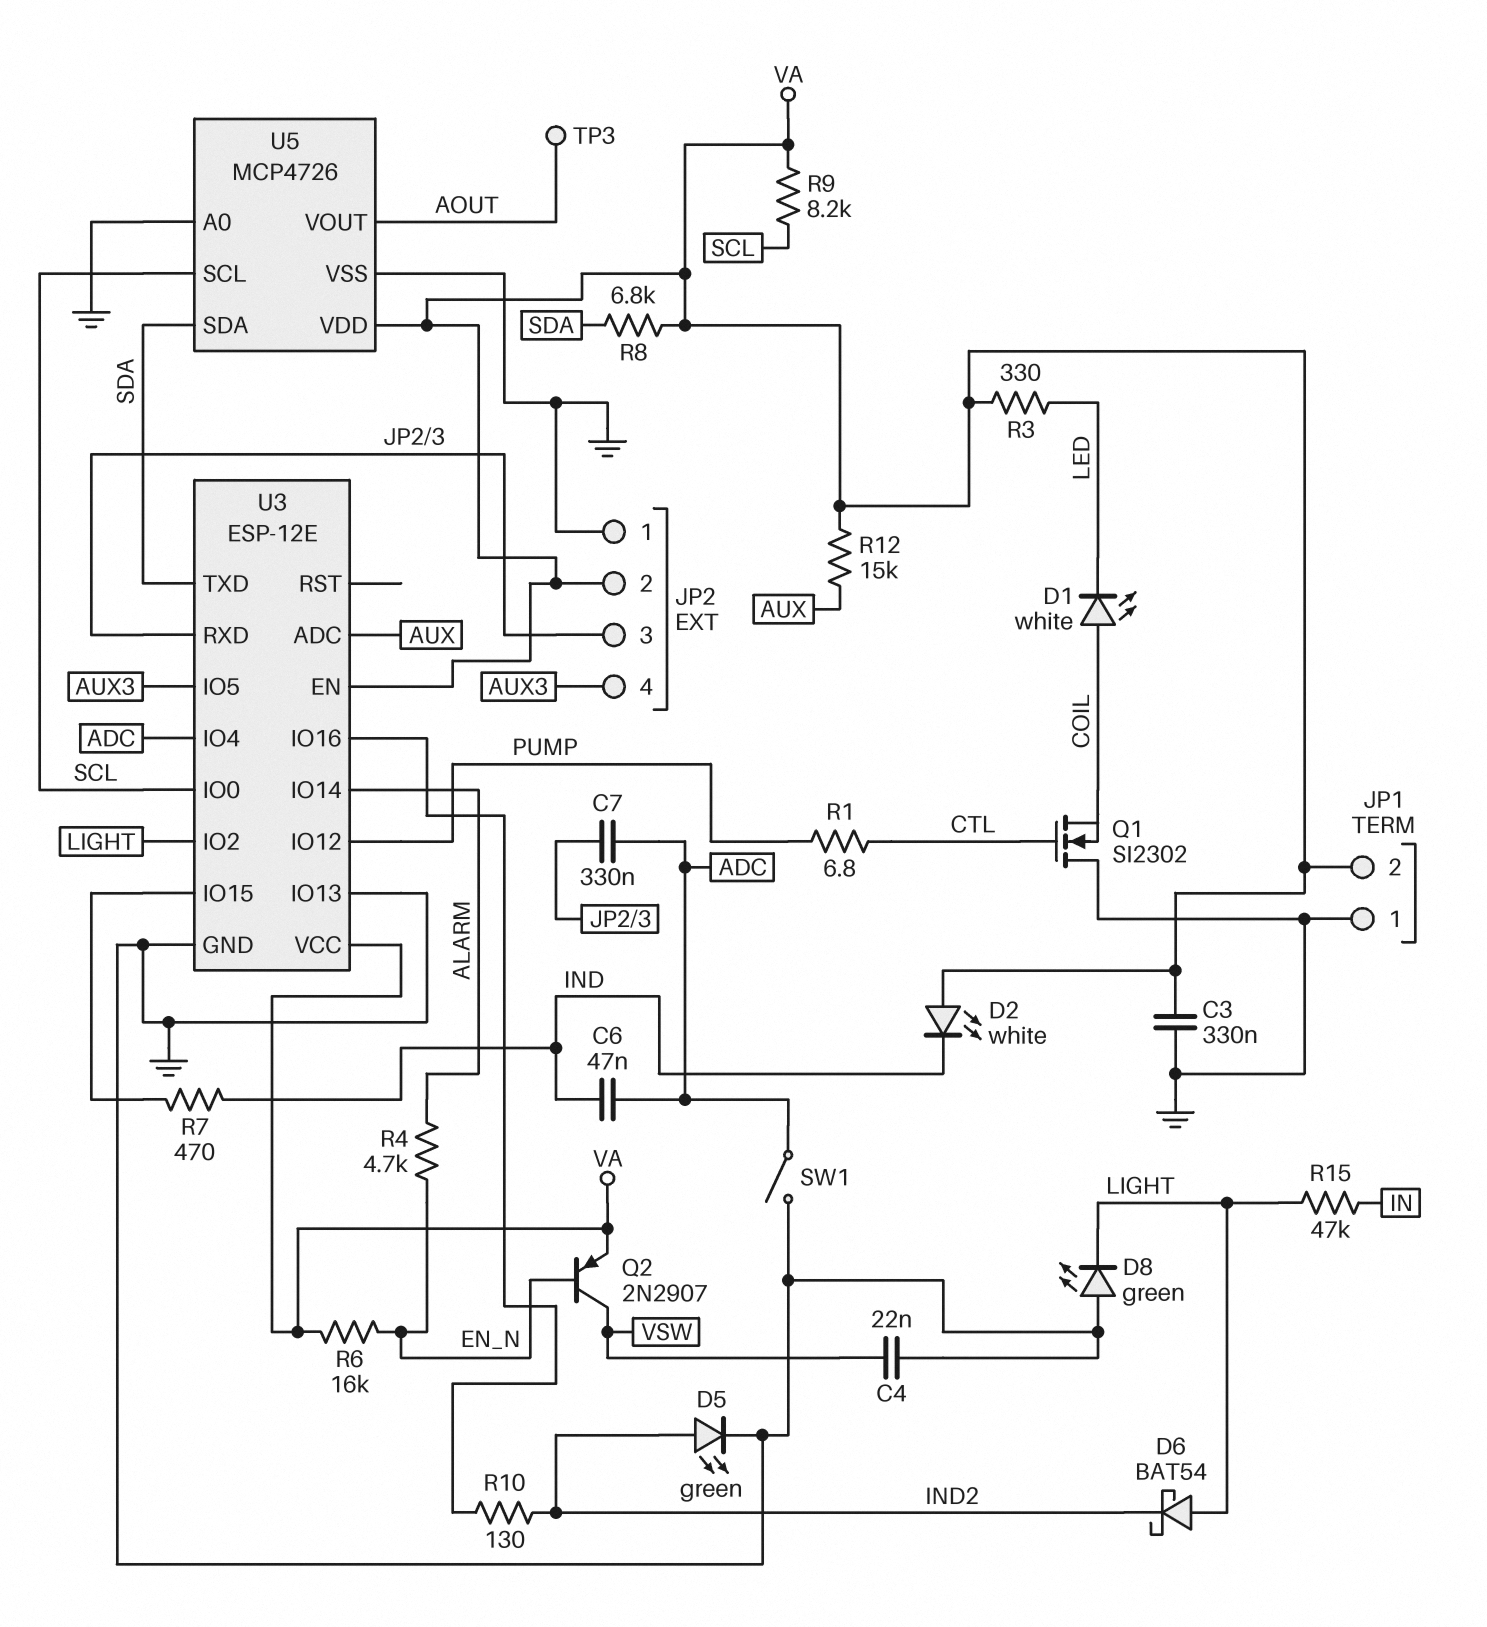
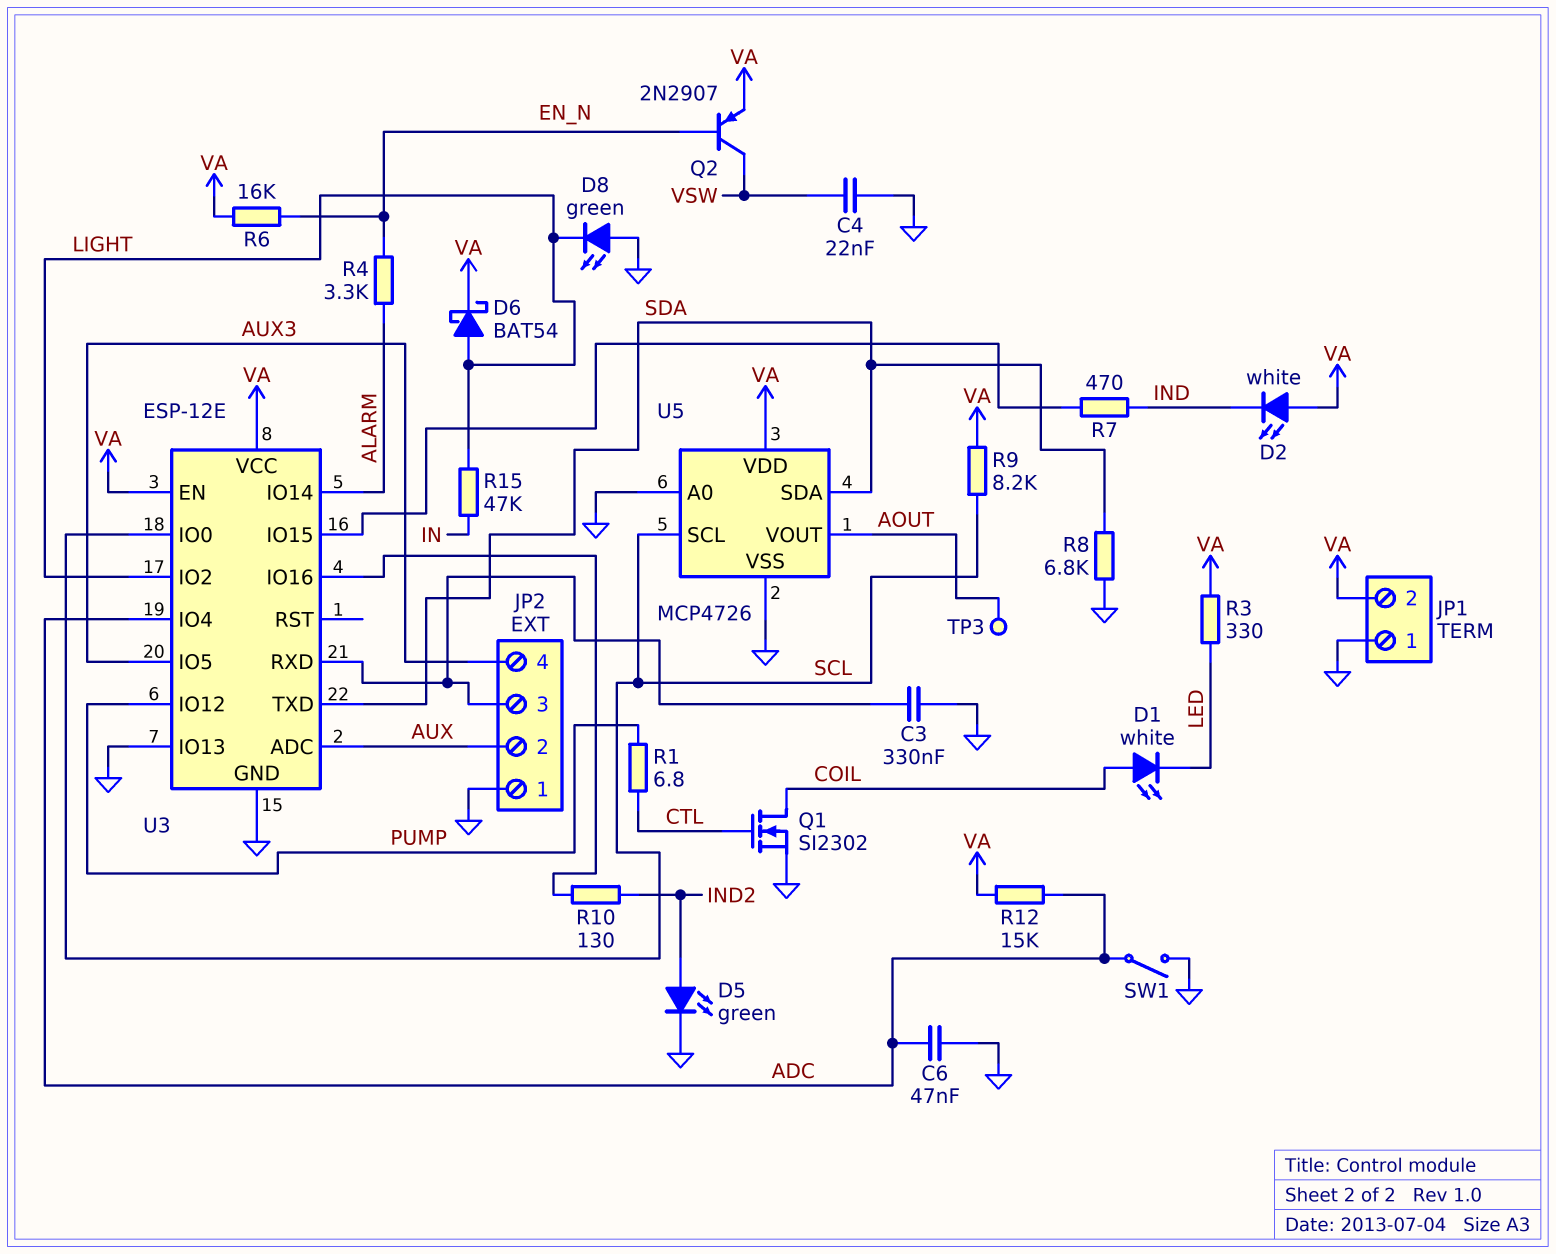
C3: 330nF (GND, VA) -> 330nF (GND, JP2/3)
C6: 47nF (ADC, IND) -> 47nF (ADC, GND)
C7: 330nF (ADC, JP2/3) -> none
D6: schottky BAT54 (A LIGHT, K IND2) -> schottky BAT54 (A LIGHT, K VA)
JP2 pin 2: VA -> AUX
Q1: NMOS SI2302 (G CTL, D GND, S COIL) -> NMOS SI2302 (G CTL, D COIL, S GND)
R4: 4.7k (ALARM, EN_N) -> 3.3k (ALARM, EN_N)
R8: 6.8k (SDA, VA) -> 6.8k (GND, SDA)
R12: 15k (AUX, VA) -> 15k (ADC, VA)

